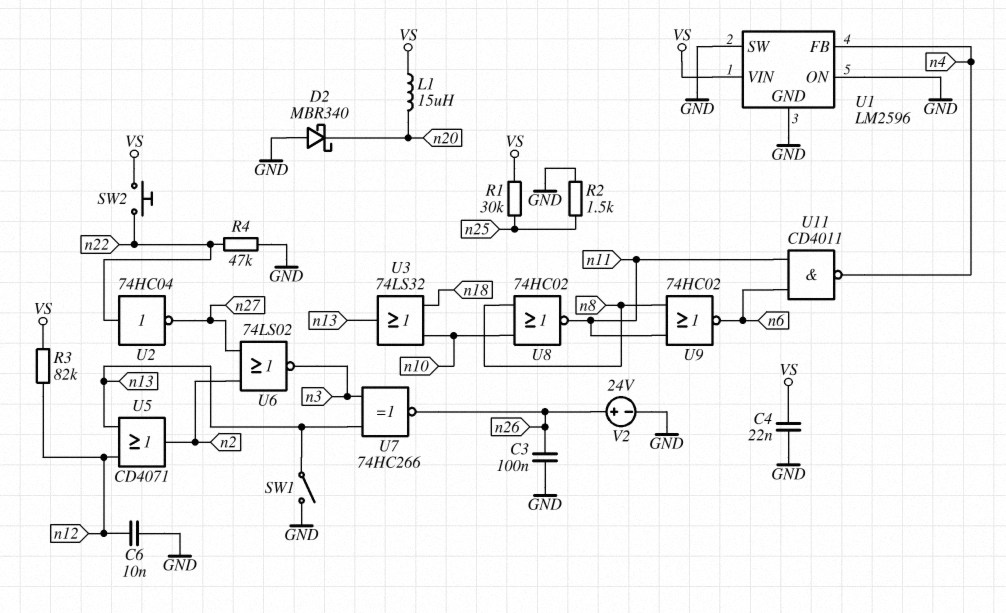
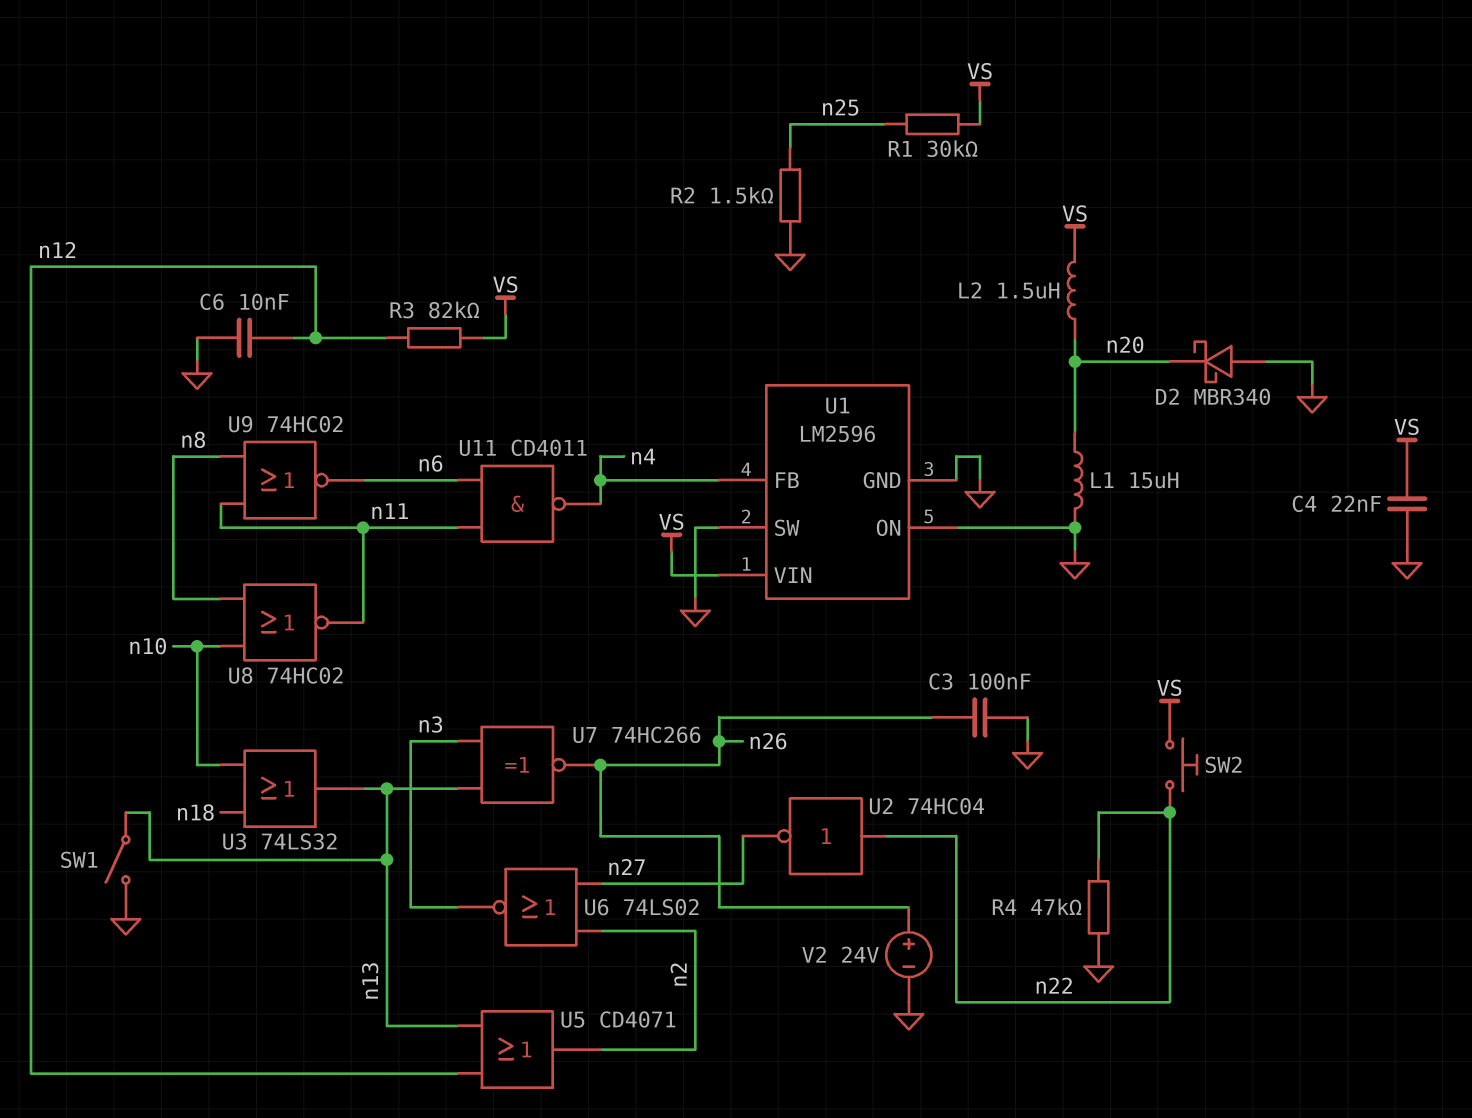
L1: 15uH (VS, n20) -> 15uH (GND, n20)
L2: none -> 1.5uH (VS, n20)

